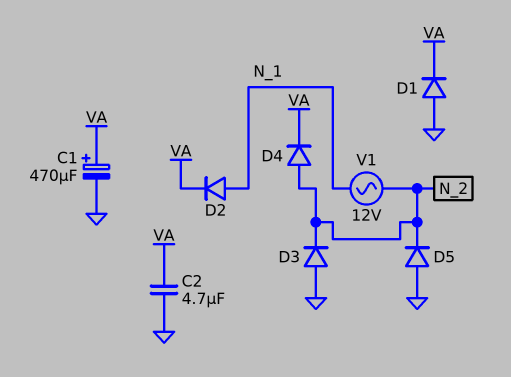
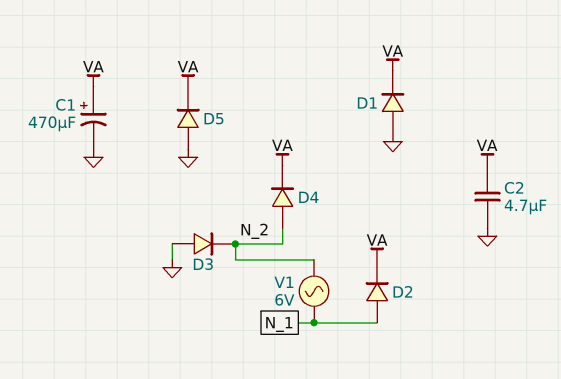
D5: diode (A GND, K N_2) -> diode (A GND, K VA)
V1: AC 12V (N_1, N_2) -> AC 6V (N_1, N_2)

